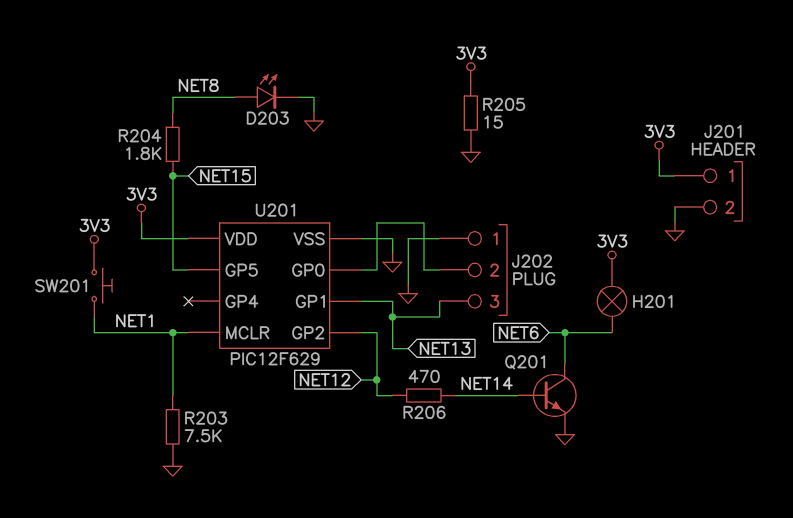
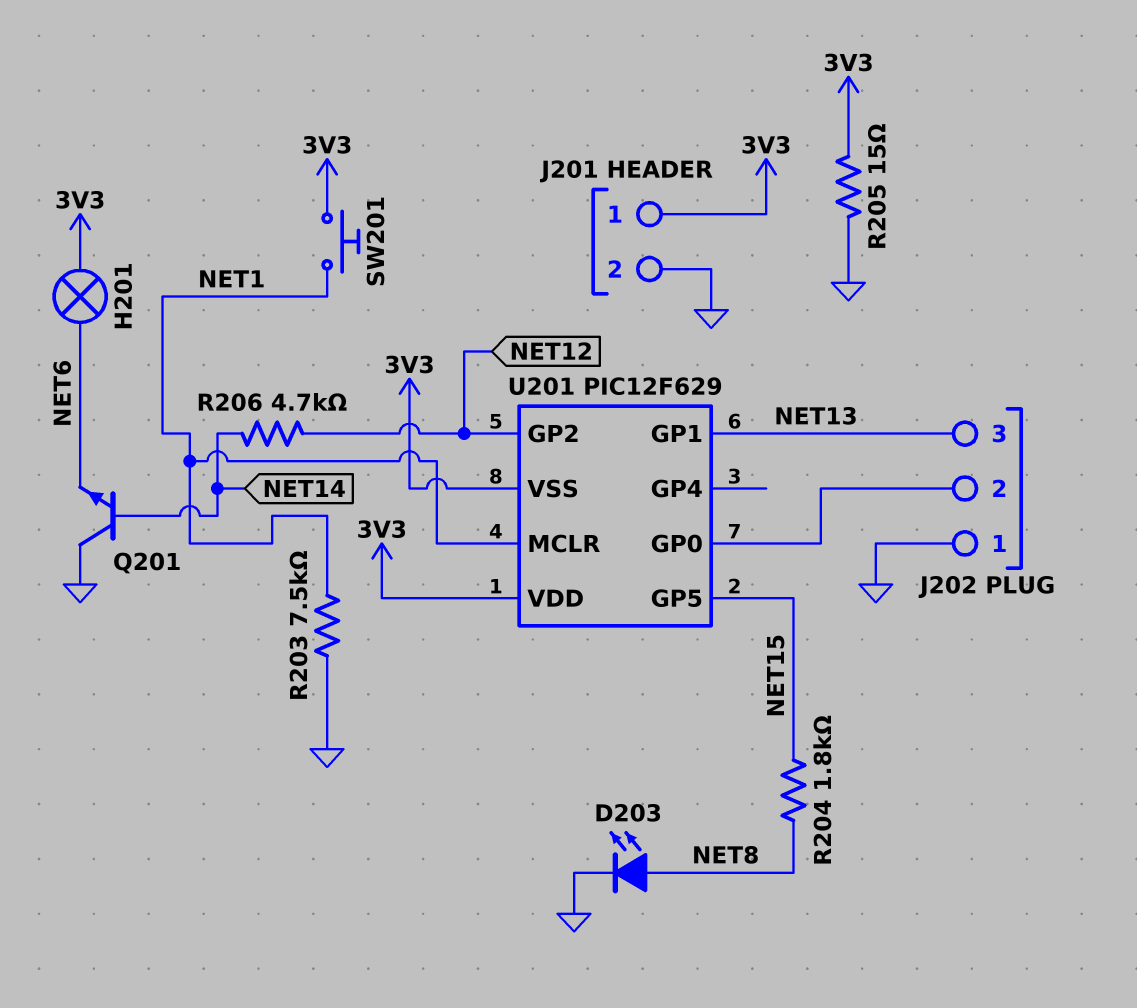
Q201: NPN (B NET14, C NET6, E GND) -> NPN (B NET14, C GND, E NET6)
R206: 470 (NET12, NET14) -> 4.7k (NET12, NET14)
U201 pin VSS: GND -> 3V3

